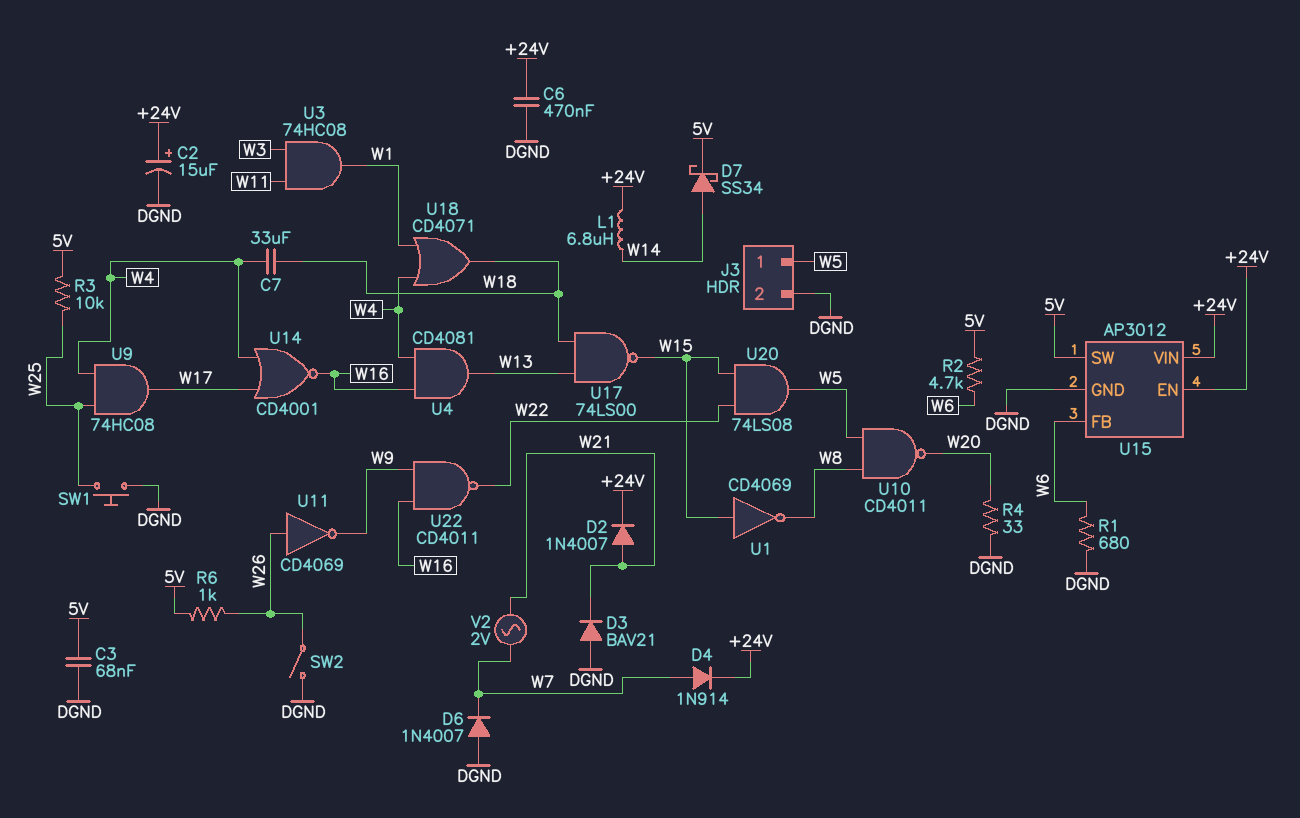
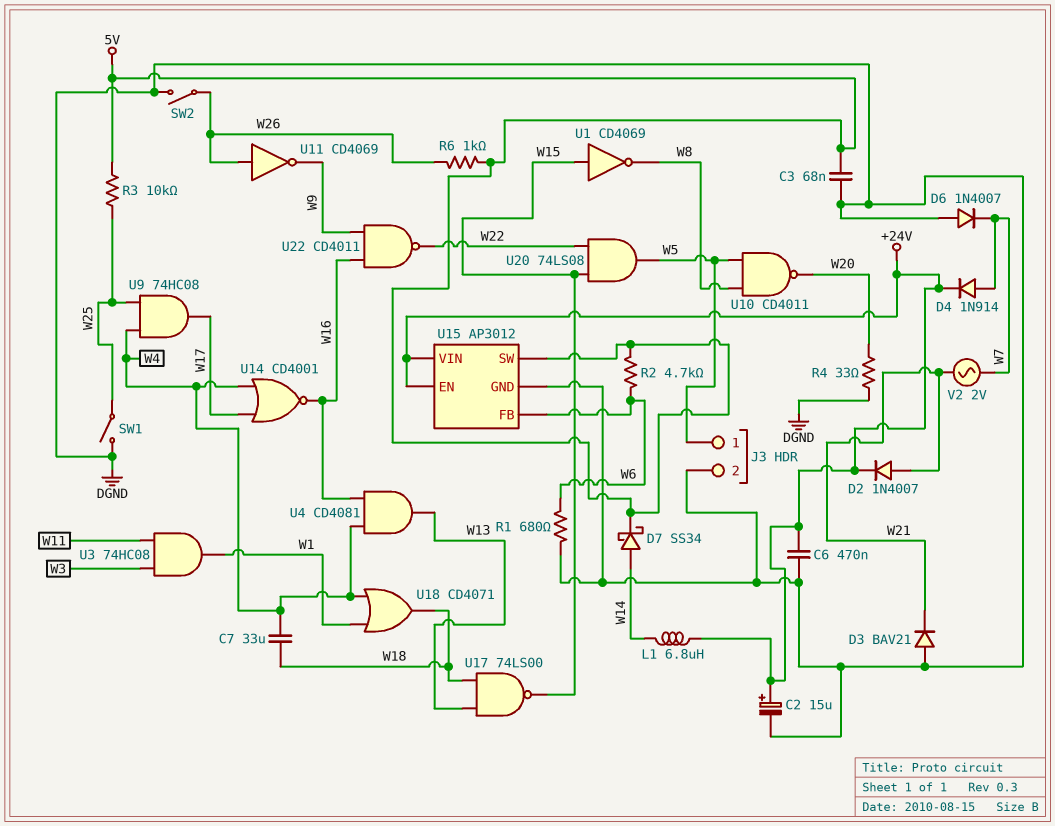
SW1: button (DGND, W25) -> switch (DGND, W25)

